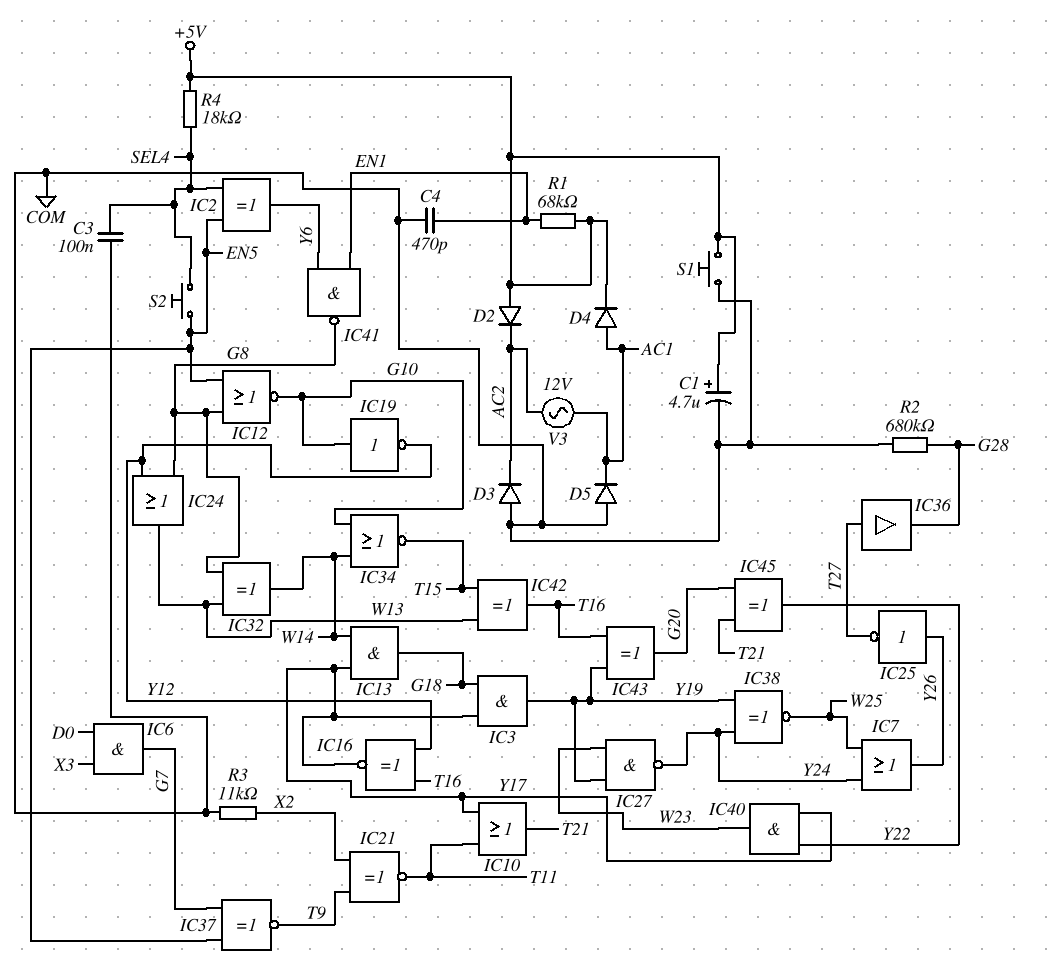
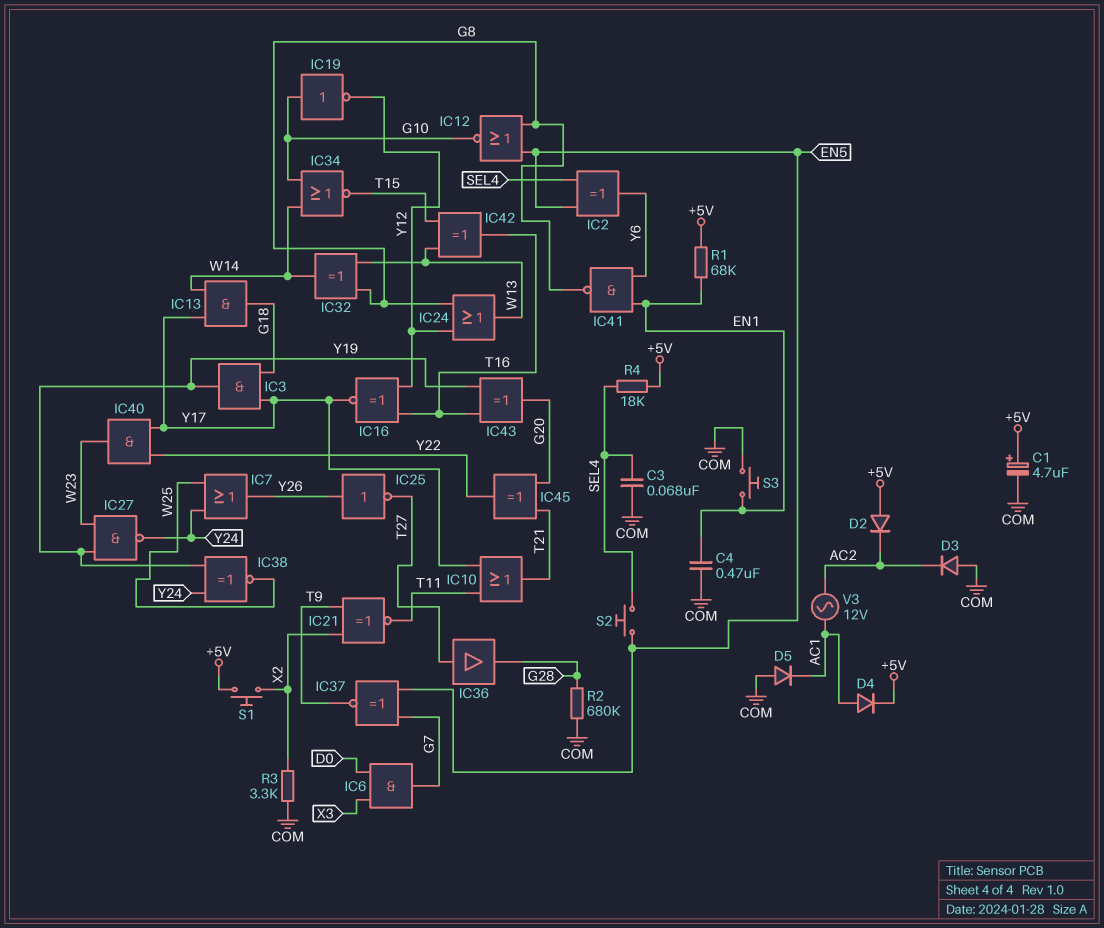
C3: 100nF (COM, SEL4) -> 68nF (COM, SEL4)
C4: 470pF (COM, EN1) -> 470nF (COM, EN1)
R3: 11k (COM, X2) -> 3.3k (COM, X2)
S1: button (+5V, COM) -> button (+5V, X2)
S3: none -> button (COM, EN1)

